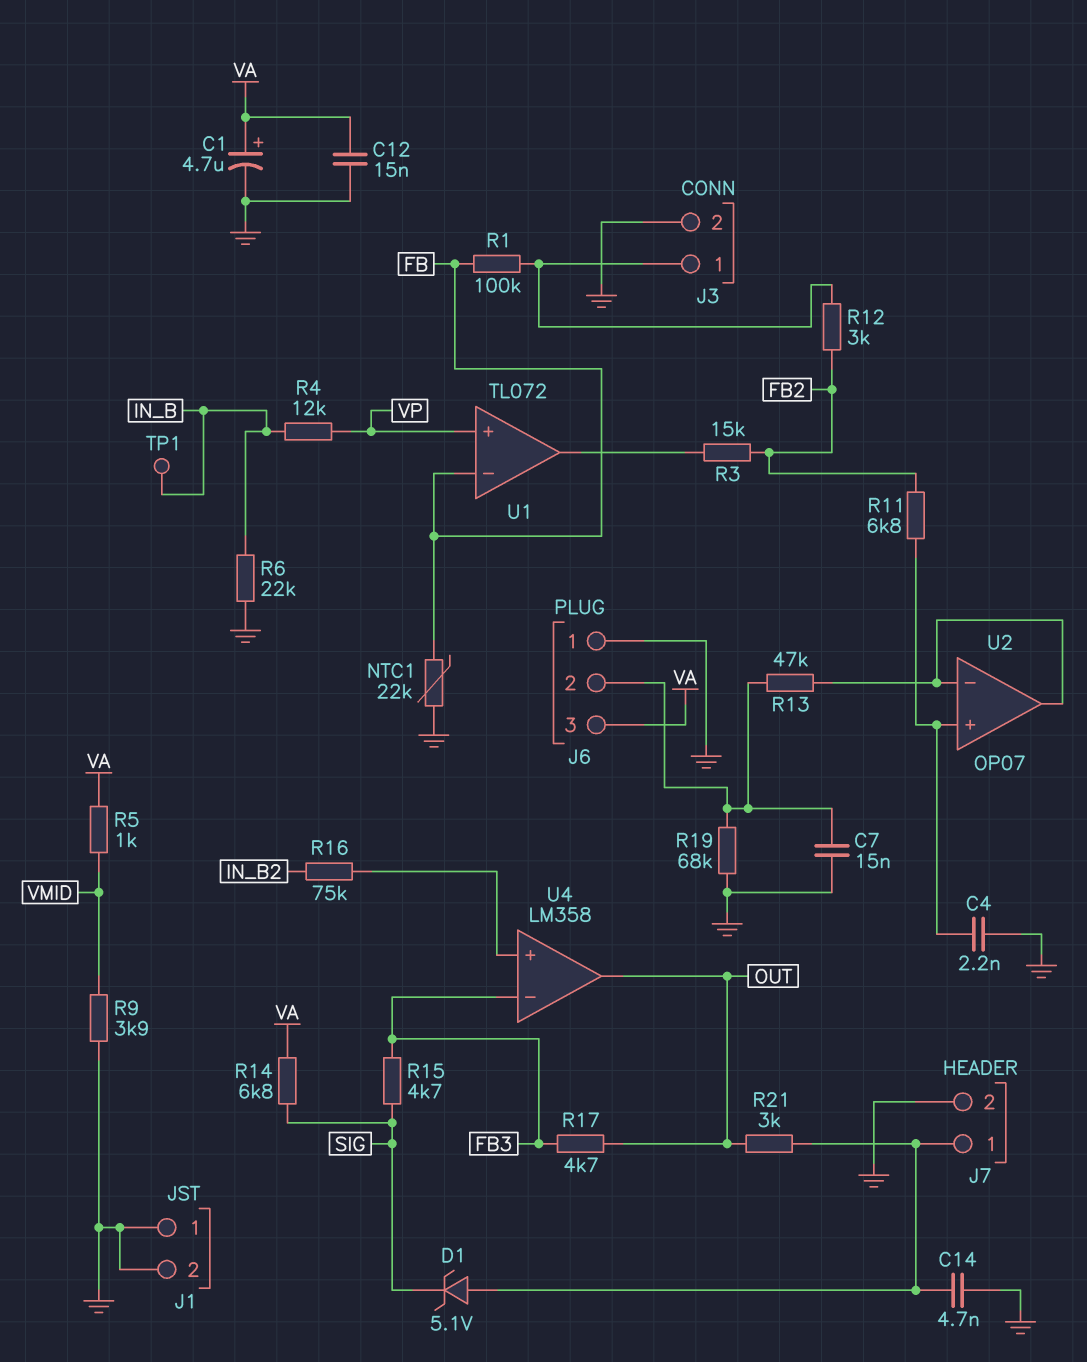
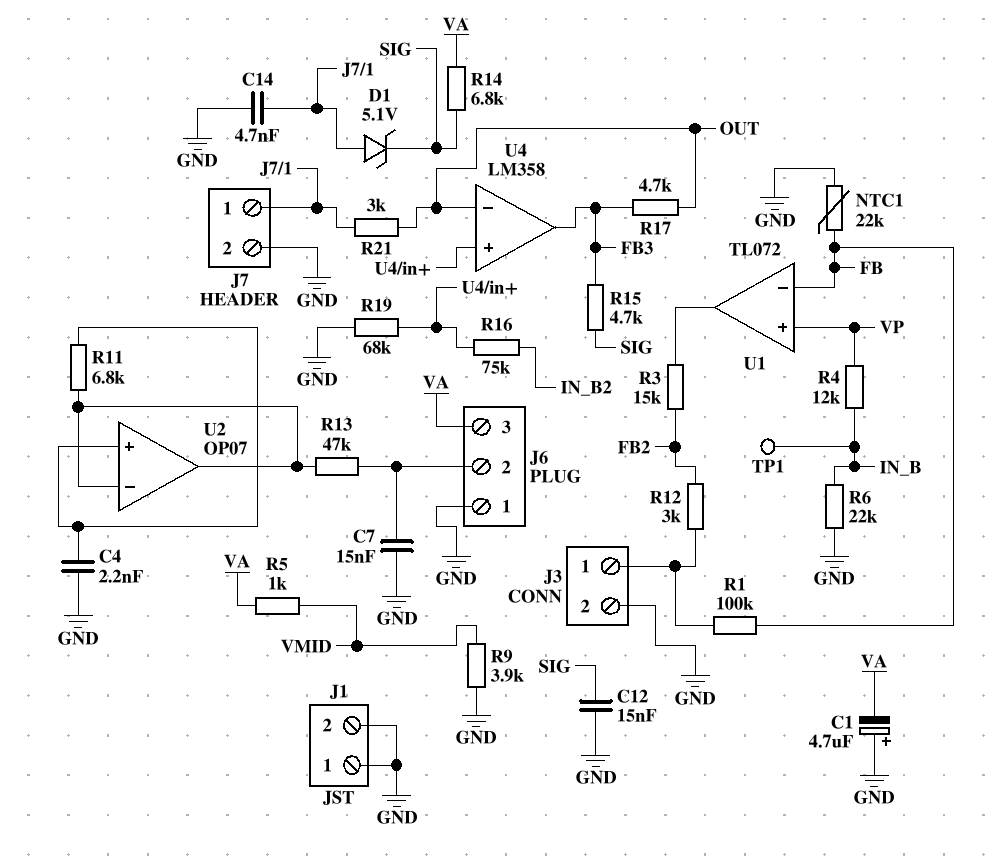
C1: 4.7uF (plus VA, minus GND) -> 4.7uF (plus GND, minus VA)
C12: 15nF (GND, VA) -> 15nF (GND, SIG)
R11: 6.8k (FB2, U2/in+) -> 6.8k (U2/in+, U2/in-)
R19: 68k (GND, J6/2) -> 68k (GND, U4/in+)
U4 pin in-: FB3 -> OUT
U4 pin out: OUT -> FB3

